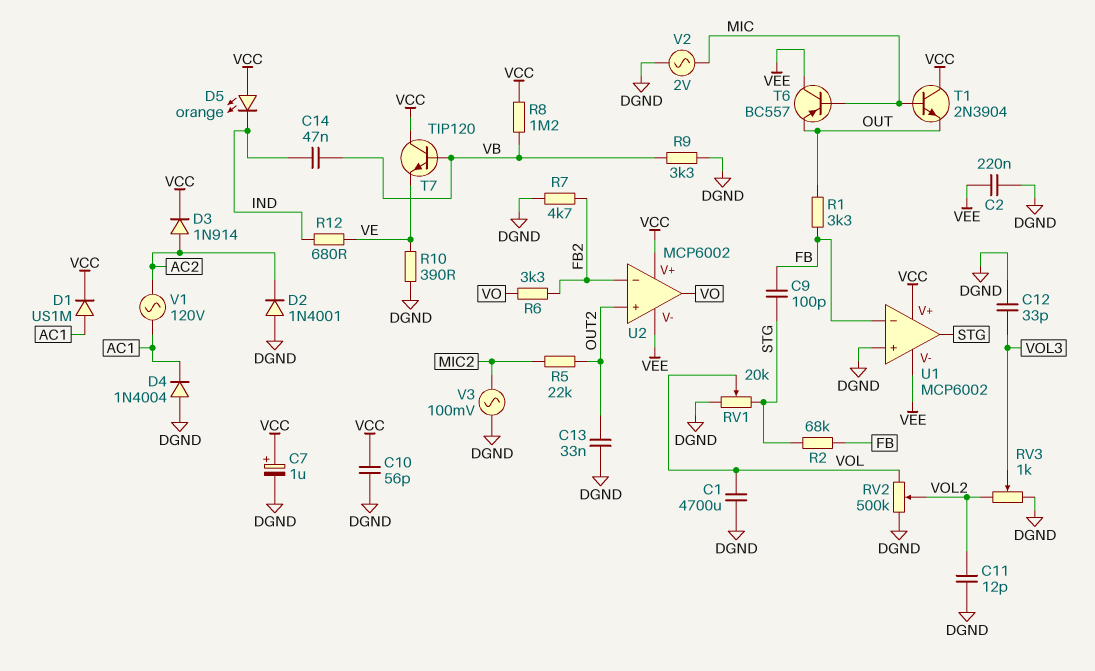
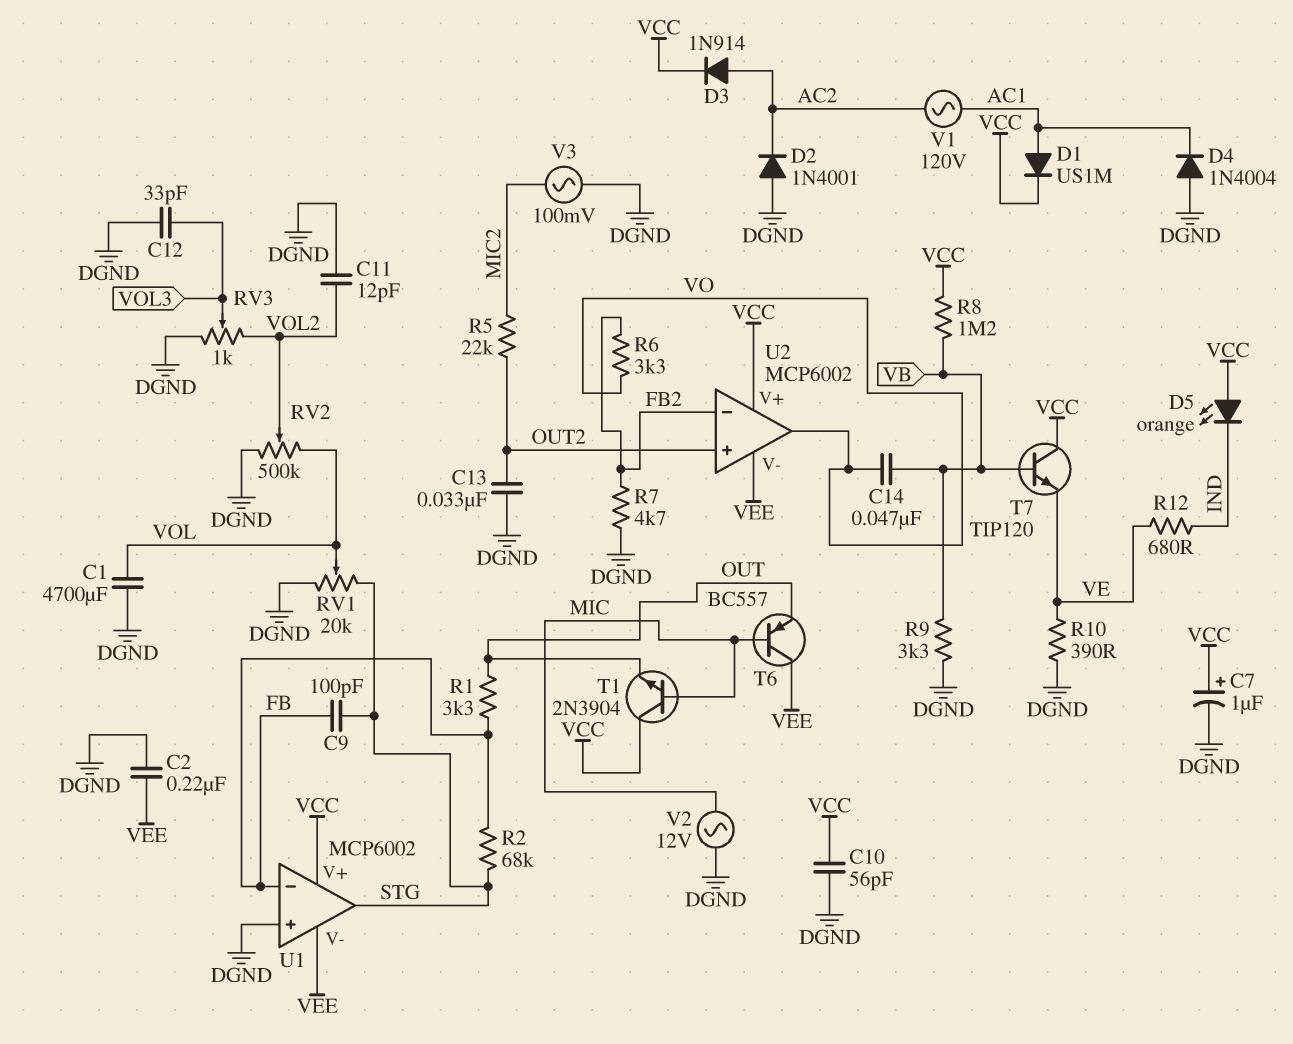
C14: 47nF (IND, VB) -> 47nF (VB, VO)
V2: AC 2V (DGND, MIC) -> AC 12V (DGND, MIC)

